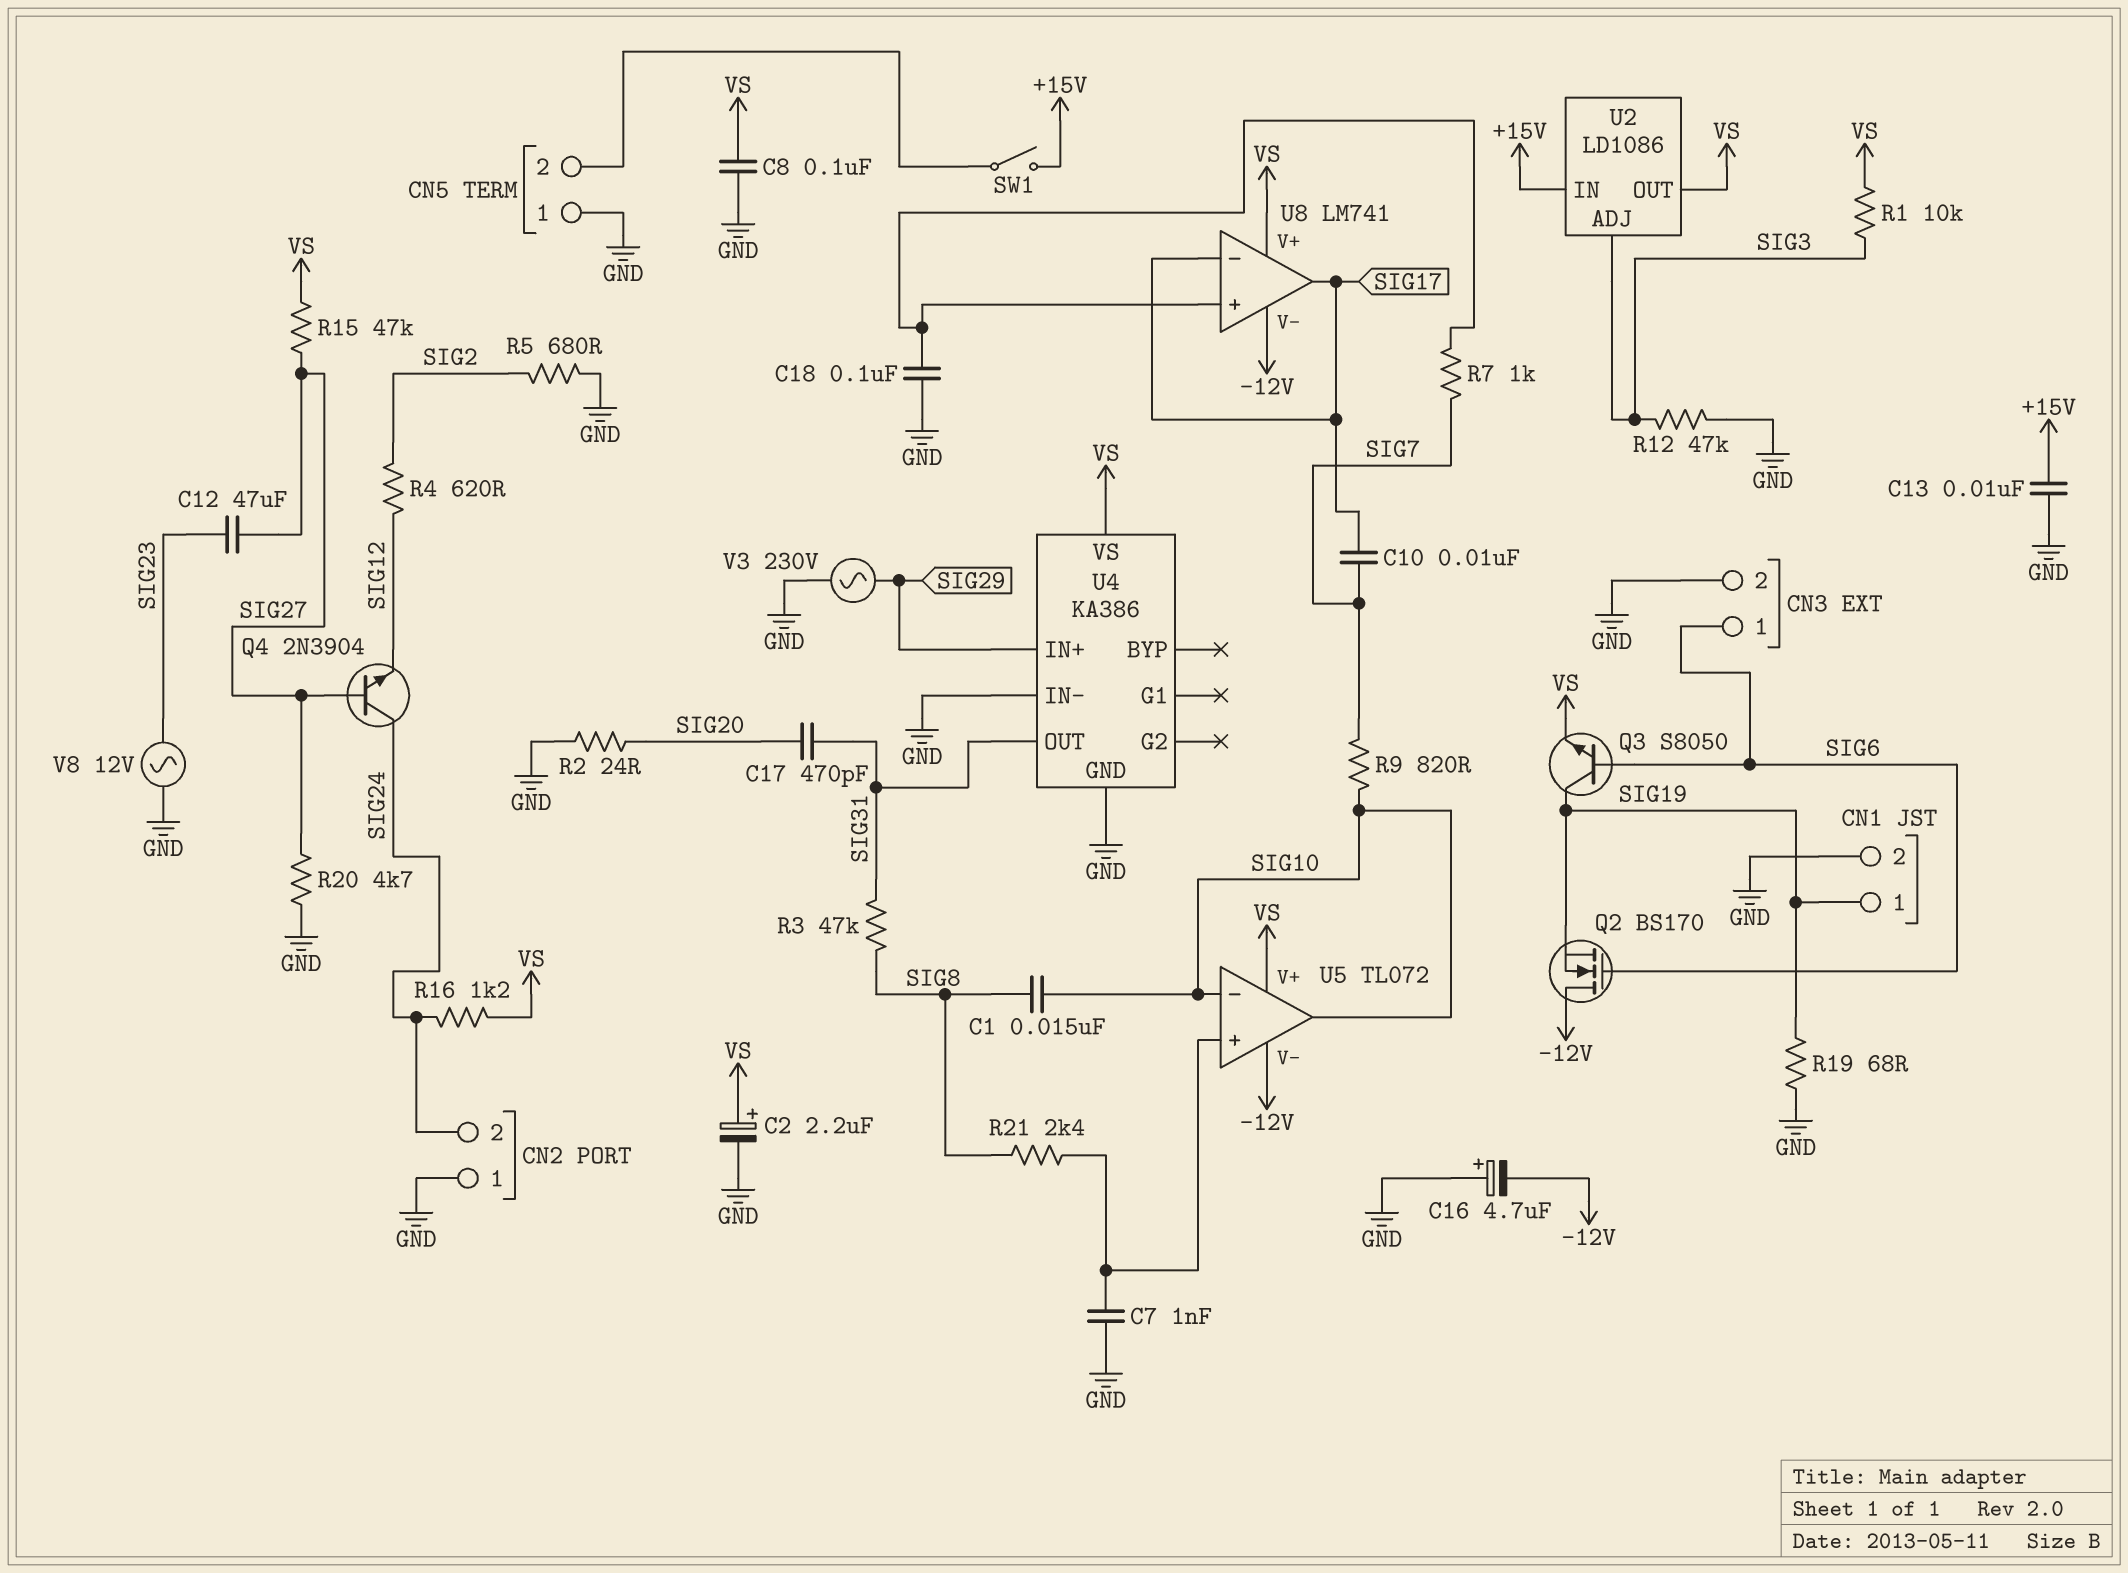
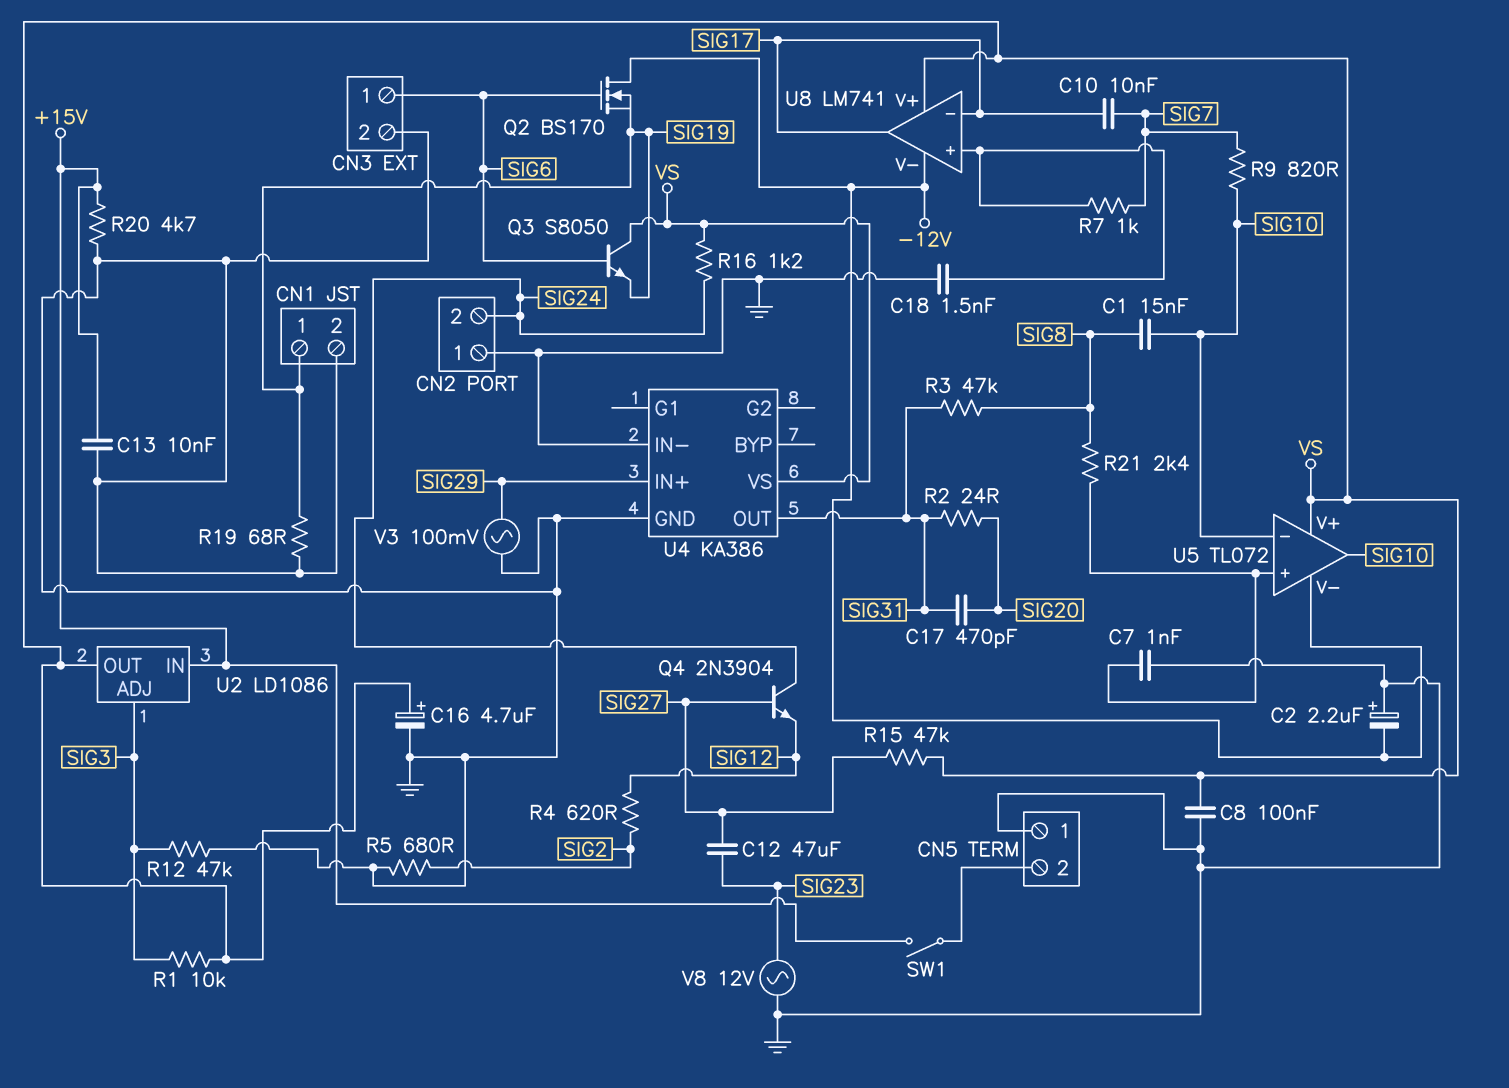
C2: 2.2uF (plus VS, minus GND) -> 2.2uF (plus GND, minus -12V)
C16: 4.7uF (plus GND, minus -12V) -> 4.7uF (plus VS, minus GND)
C18: 100nF (GND, U8/in+) -> 1.5nF (GND, U8/in+)
Q3: NPN S8050 (B SIG6, C SIG19, E VS) -> NPN S8050 (B SIG6, C VS, E SIG19)
R2: 24 (GND, SIG20) -> 24 (SIG20, SIG31)
R20: 4.7k (GND, SIG27) -> 4.7k (+15V, GND)
V3: AC 230V (GND, SIG29) -> AC 100mV (GND, SIG29)

